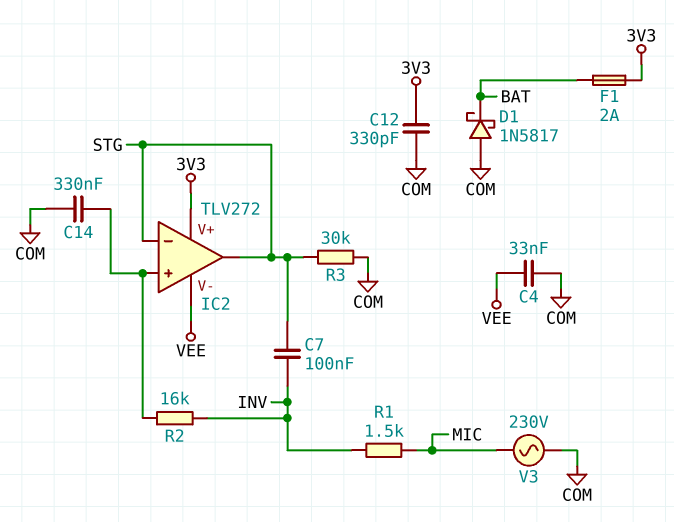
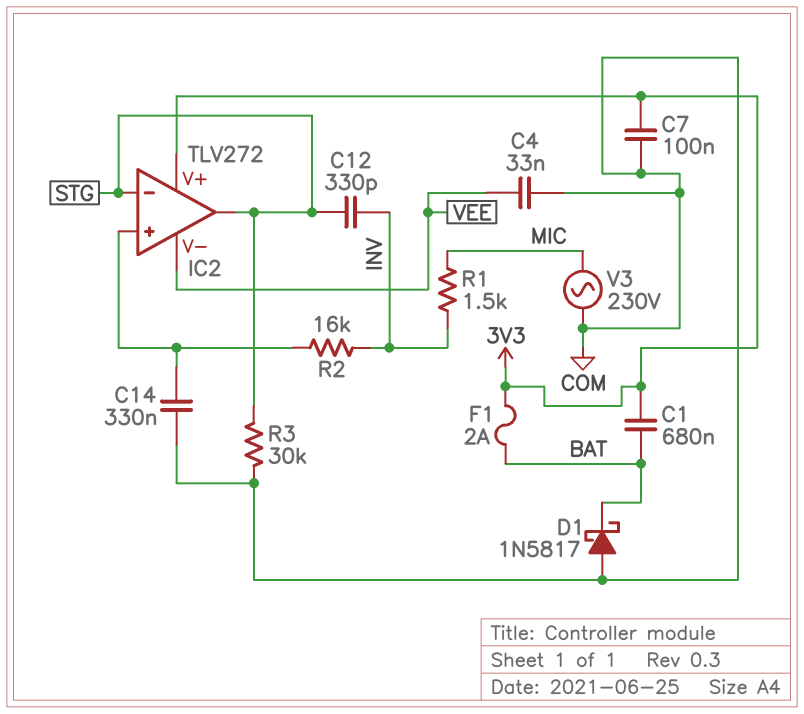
C1: none -> 680nF (3V3, BAT)
C7: 100nF (INV, STG) -> 100nF (3V3, COM)
C12: 330pF (3V3, COM) -> 330pF (INV, STG)

